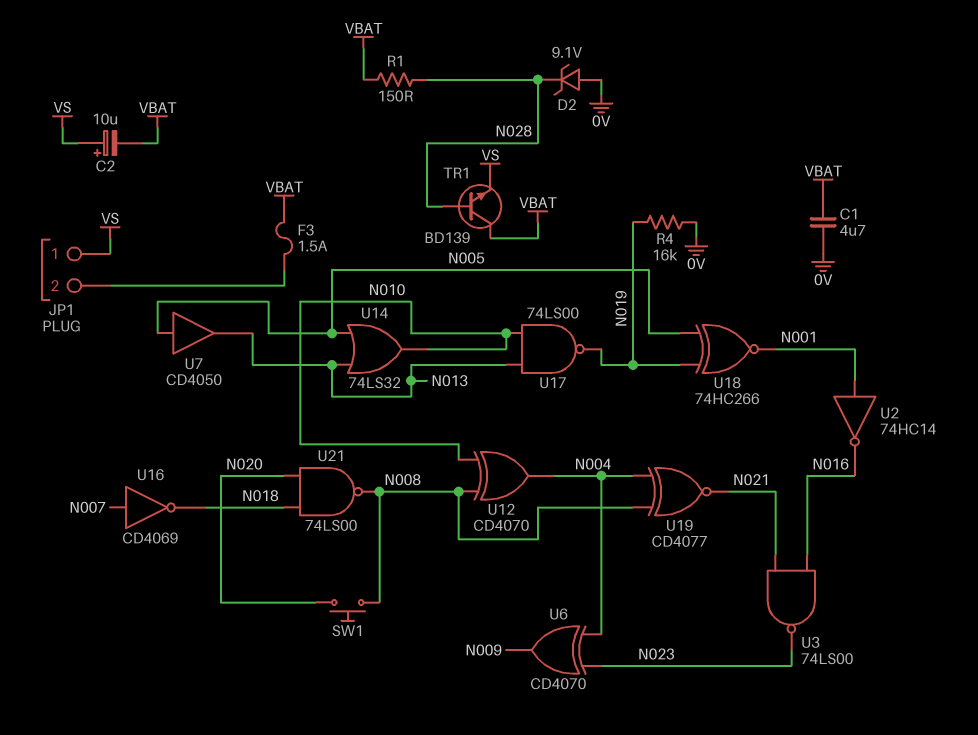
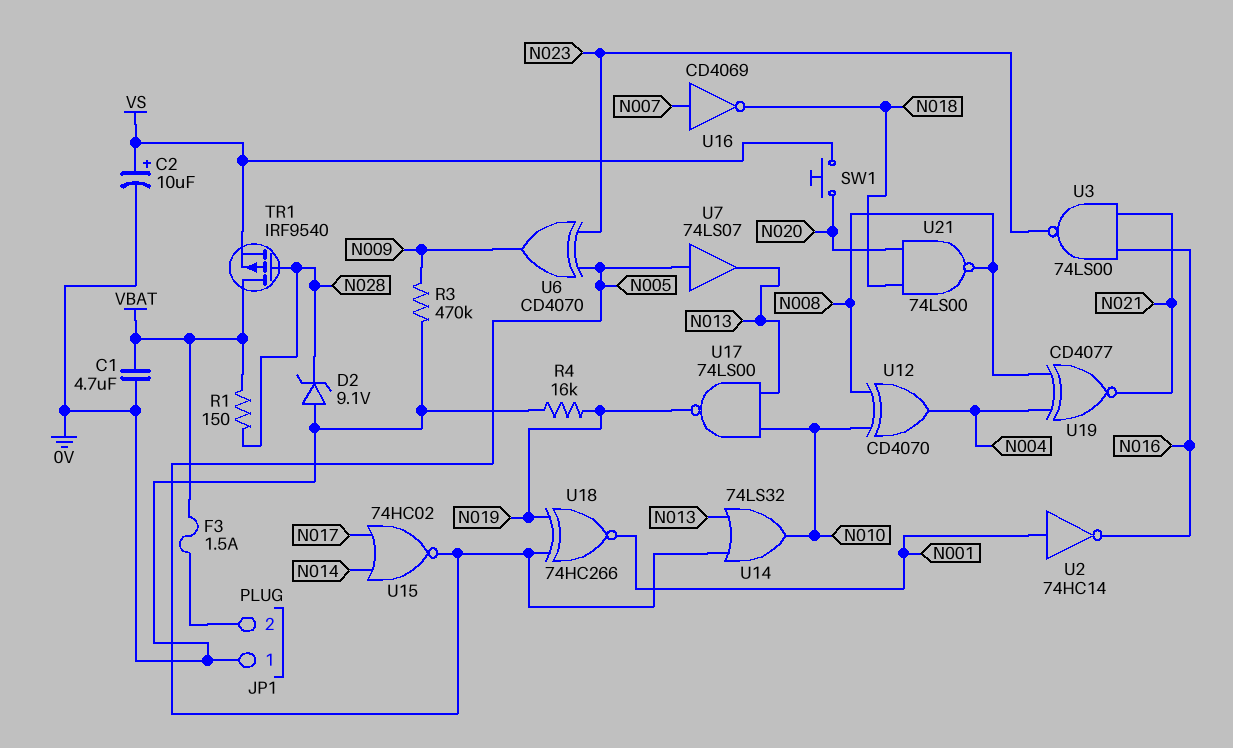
C2: 10uF (plus VS, minus VBAT) -> 10uF (plus VS, minus 0V)
JP1 pin 1: VS -> 0V
R3: none -> 470k (0V, N009)
SW1: button (N008, N020) -> button (N020, VS)
TR1: NPN BD139 (B N028, C VBAT, E VS) -> PMOS IRF9540 (G N028, D VBAT, S VS)
U6: XOR CD4070 (in N004, in N023, out N009) -> XOR CD4070 (in N005, in N023, out N009)
U7: buffer CD4050 (in N005, out N013) -> buffer 74LS07 (in N005, out N013)
U15: none -> NOR 74HC02 (in N014, in N017, out N005)

